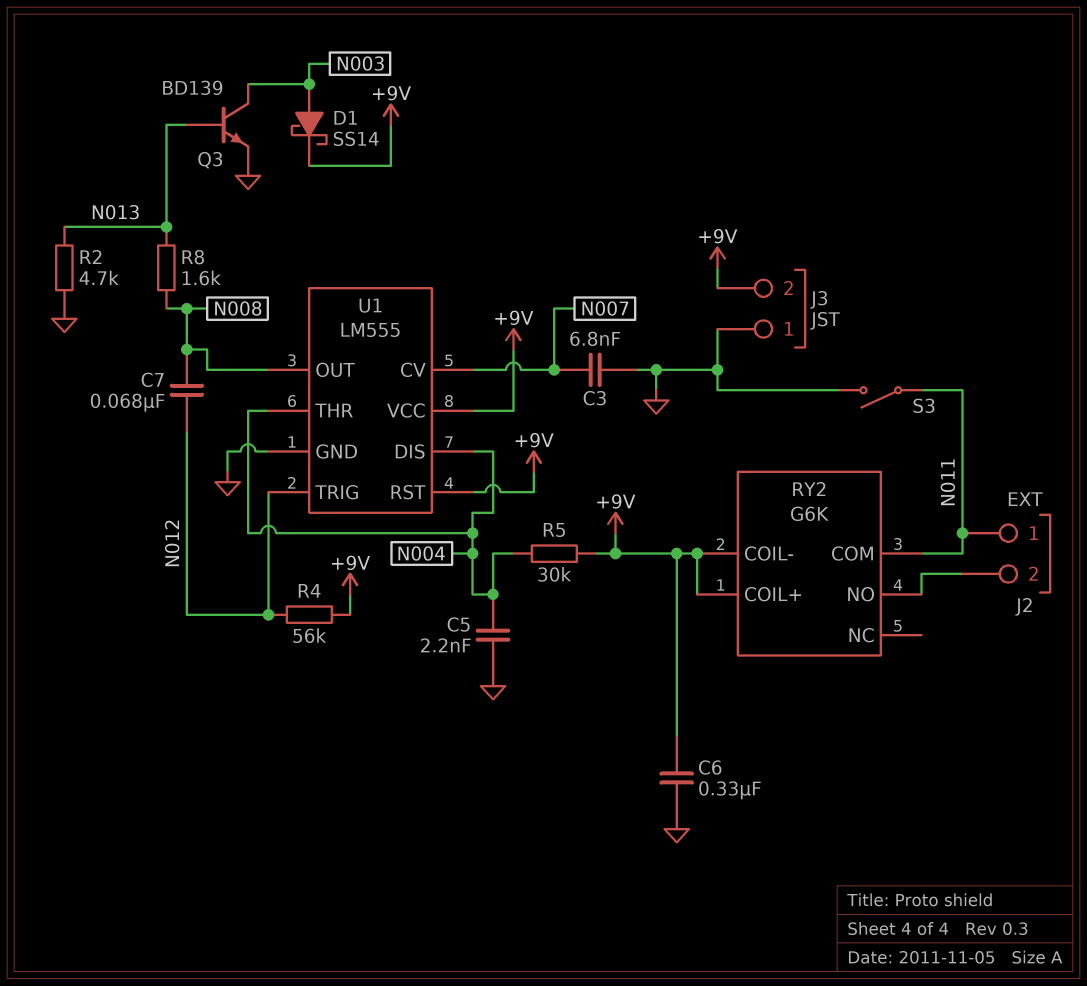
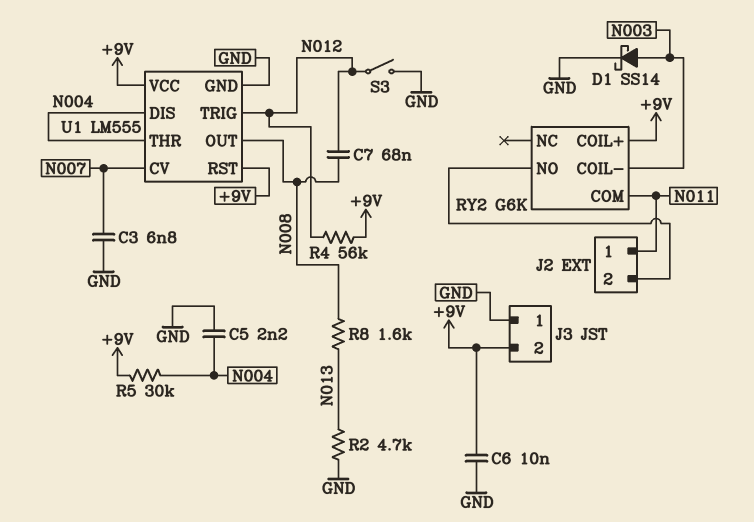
C6: 330nF (+9V, GND) -> 10nF (+9V, GND)
D1: schottky SS14 (A N003, K +9V) -> schottky SS14 (A N003, K GND)
Q3: NPN BD139 (B N013, C N003, E GND) -> none
RY2 pin COIL-: +9V -> N003
S3: switch (GND, N011) -> switch (GND, N012)

